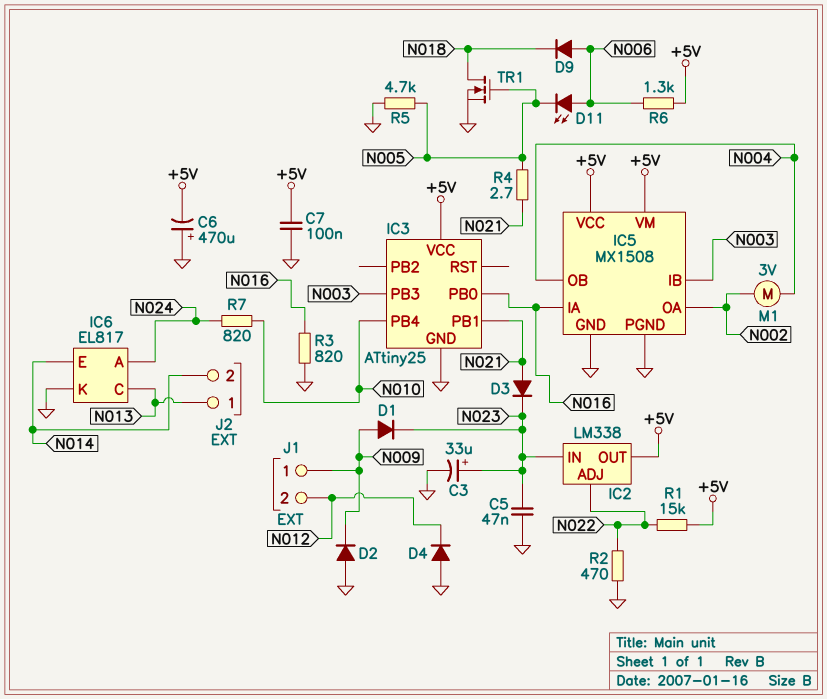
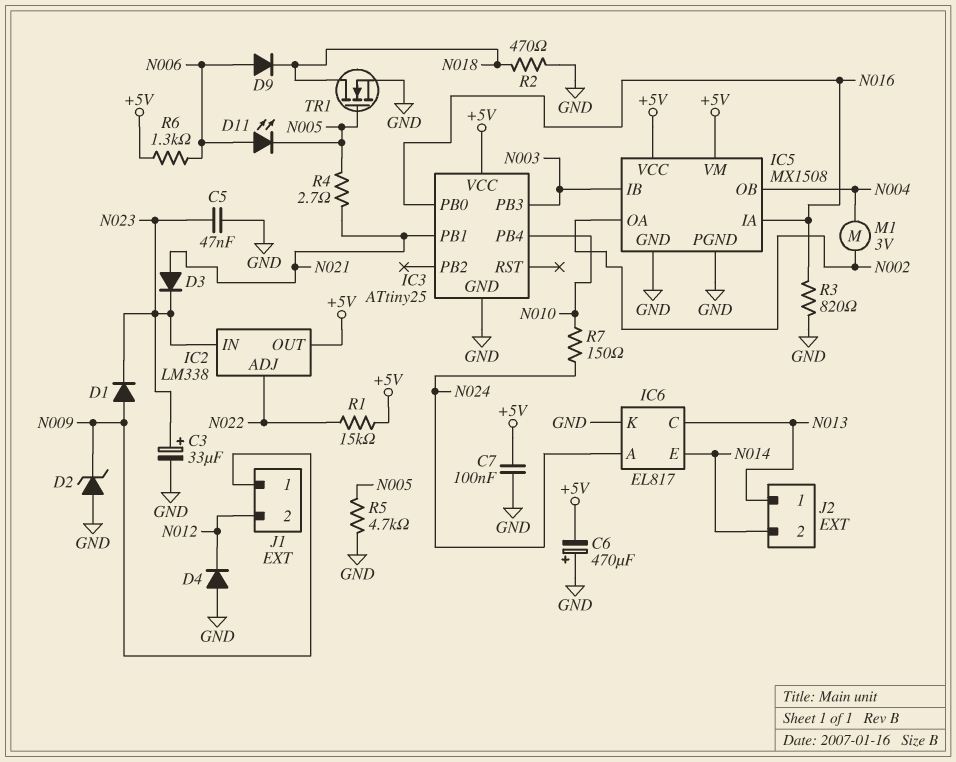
D2: diode (A GND, K N009) -> zener (A GND, K N009)
R2: 470 (GND, N022) -> 470 (GND, N018)
R7: 820 (N010, N024) -> 150 (N010, N024)

